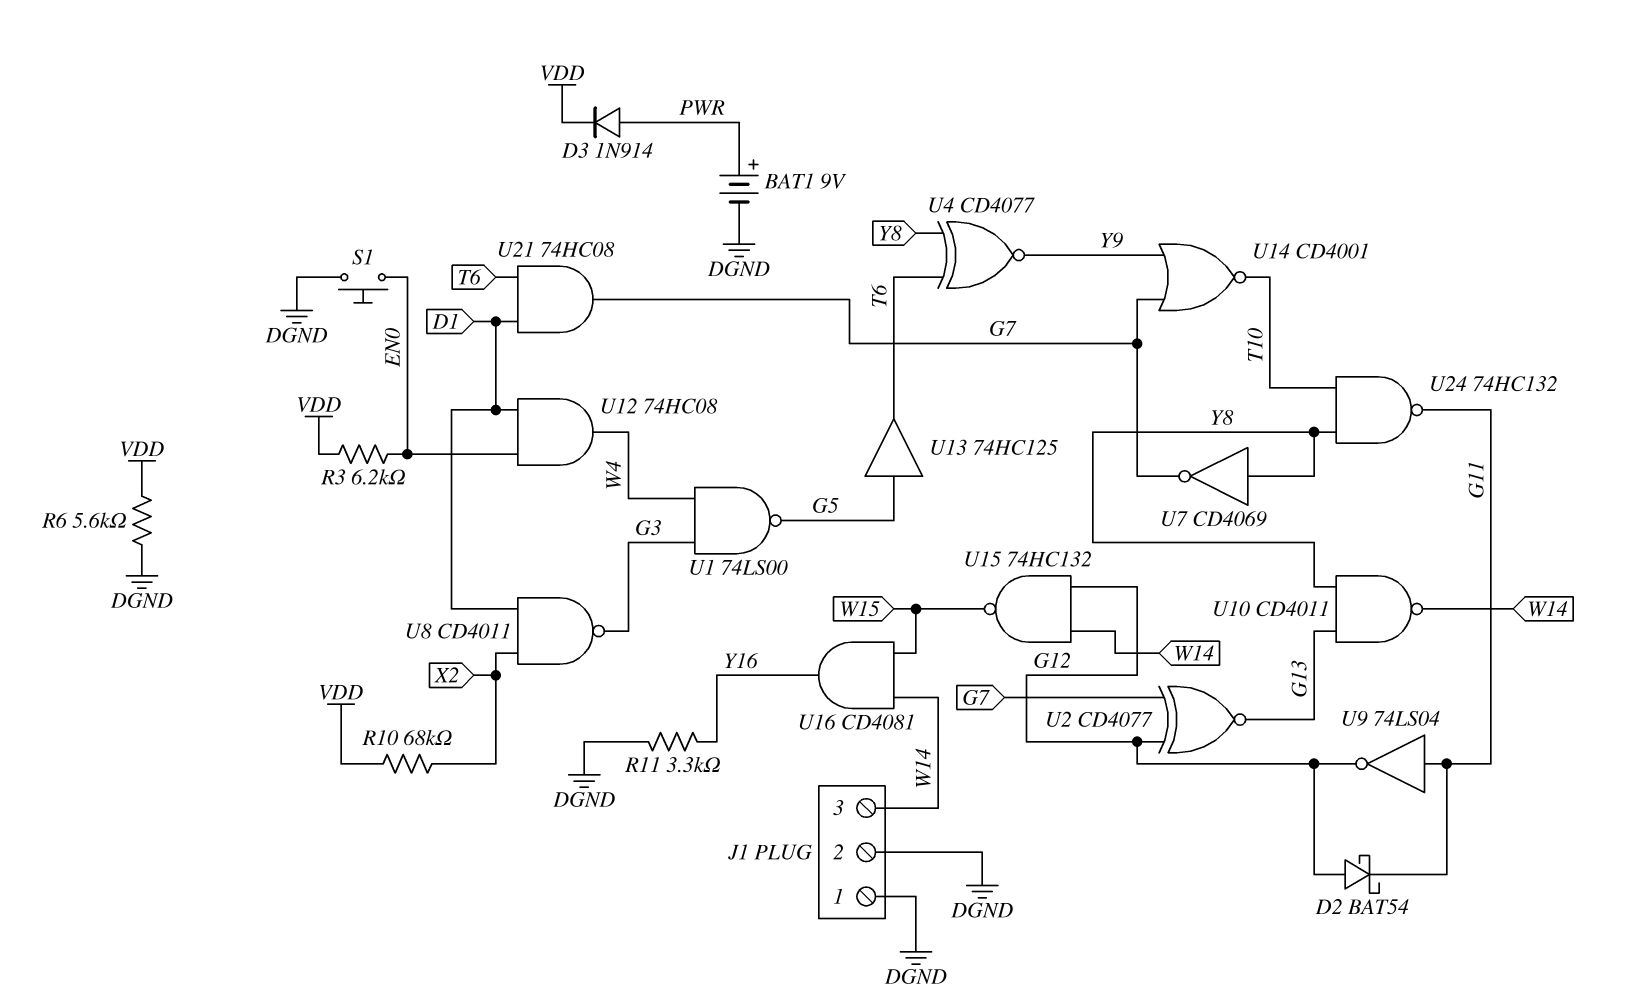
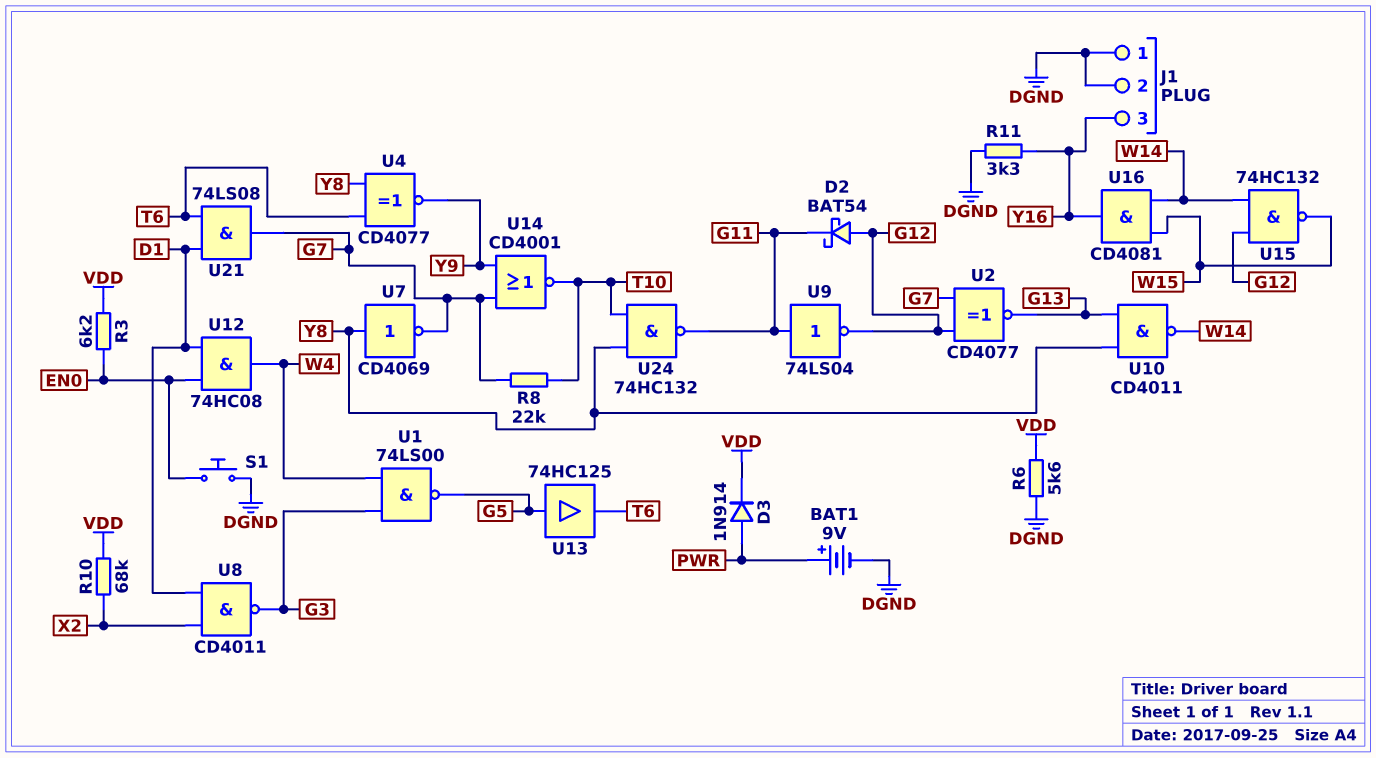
J1 pin 3: W14 -> Y16
R8: none -> 22k (G7, T10)
U21: AND 74HC08 (in D1, in T6, out G7) -> AND 74LS08 (in D1, in T6, out G7)

